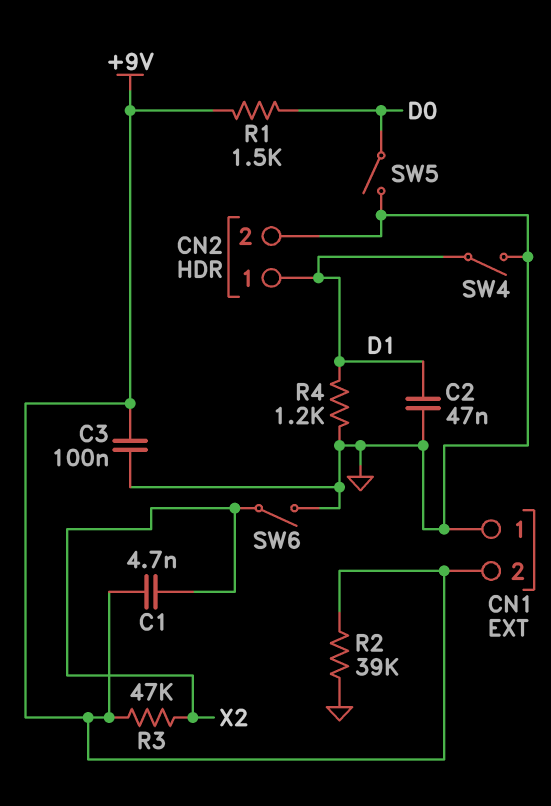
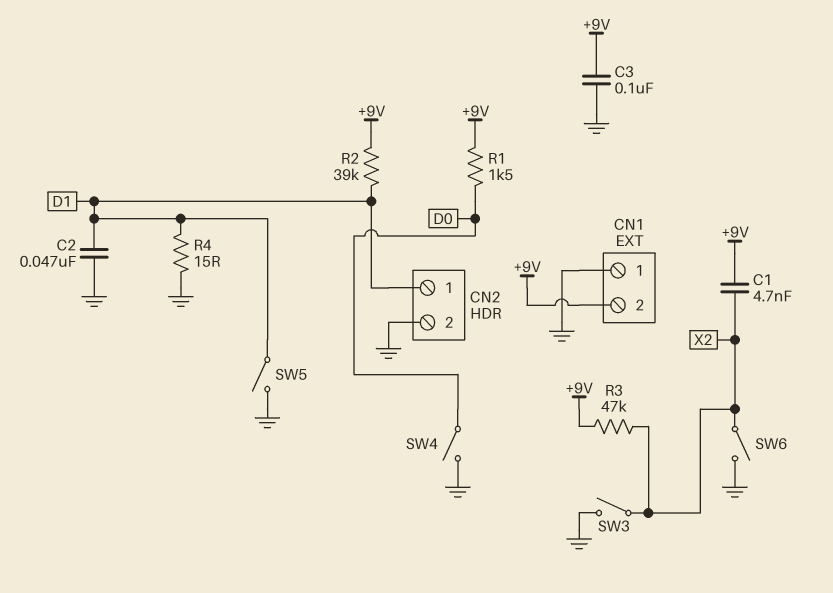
R2: 39k (+9V, GND) -> 39k (+9V, D1)
R4: 1.2k (D1, GND) -> 15 (D1, GND)
SW3: none -> switch (GND, X2)
SW4: switch (D1, GND) -> switch (D0, GND)
SW5: switch (D0, GND) -> switch (D1, GND)

